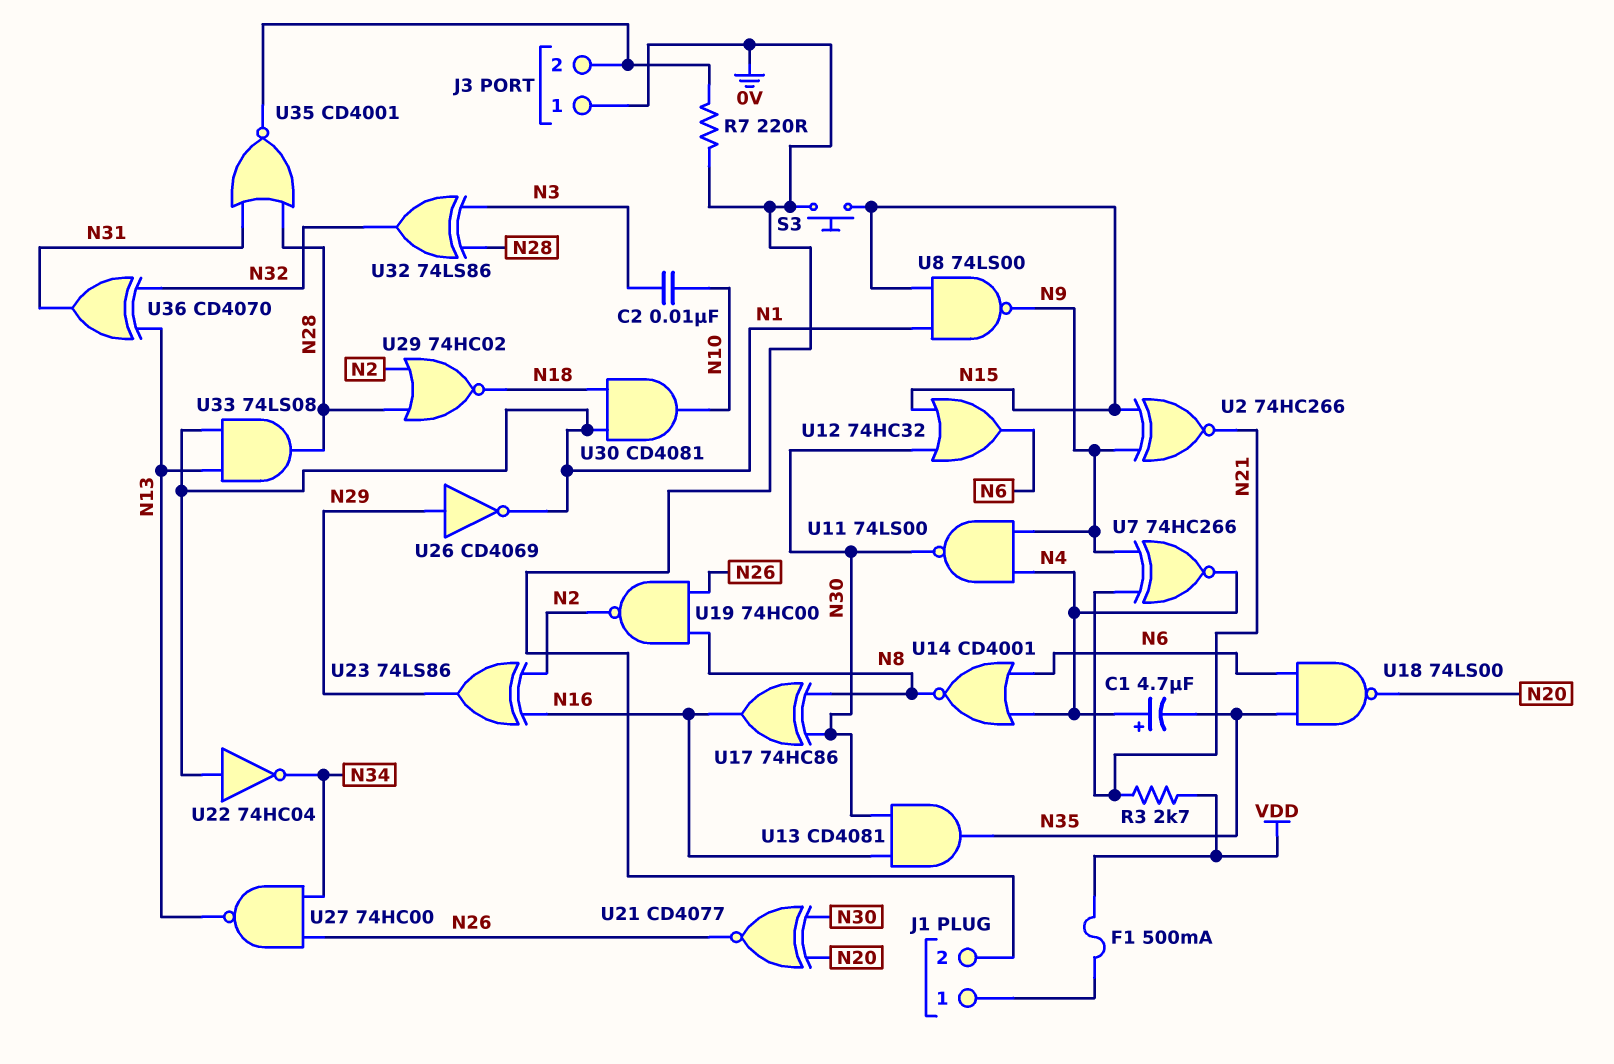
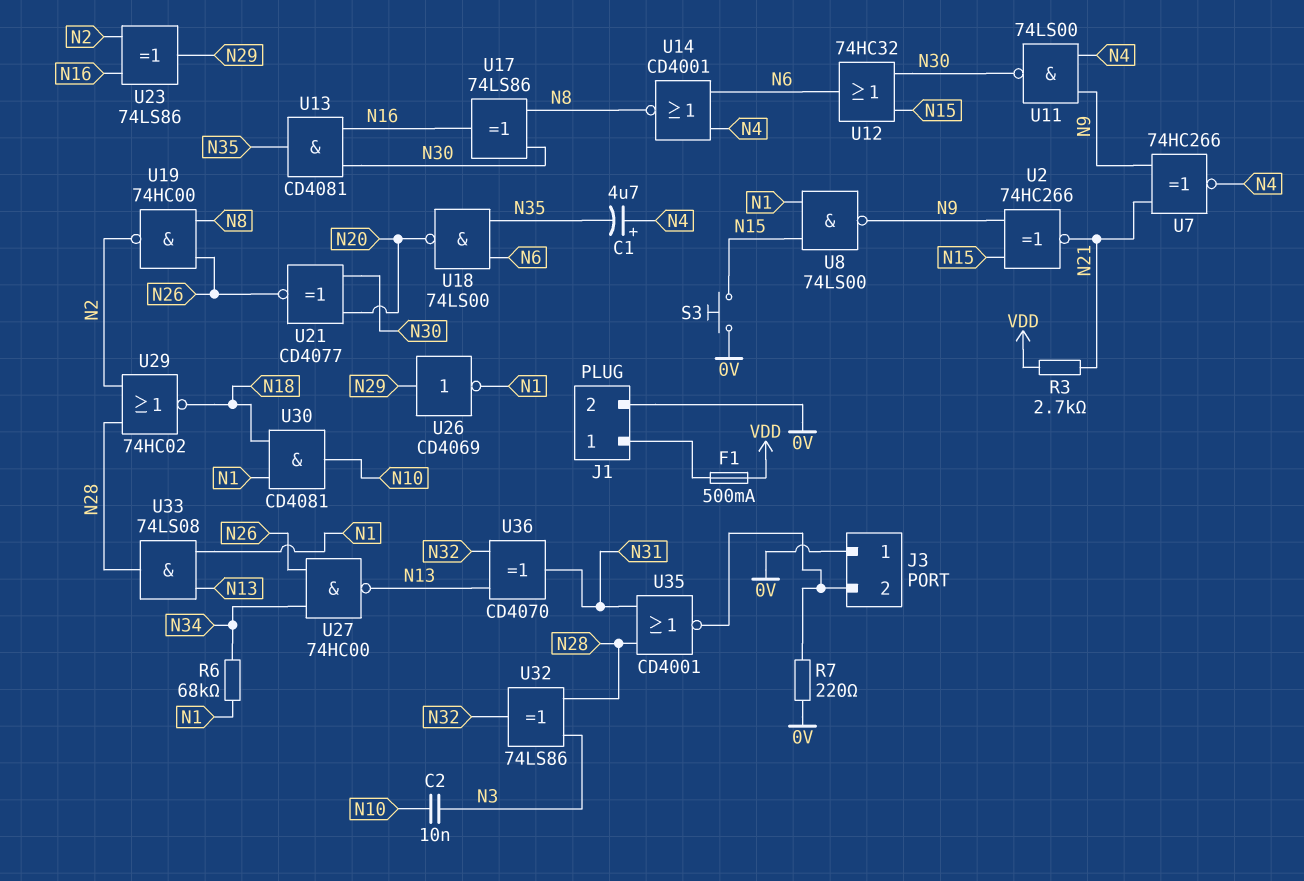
R6: none -> 68k (N1, N34)
U17: XOR 74HC86 (in N8, in N30, out N16) -> XOR 74LS86 (in N8, in N30, out N16)
U22: NOT 74HC04 (in N1, out N34) -> none

